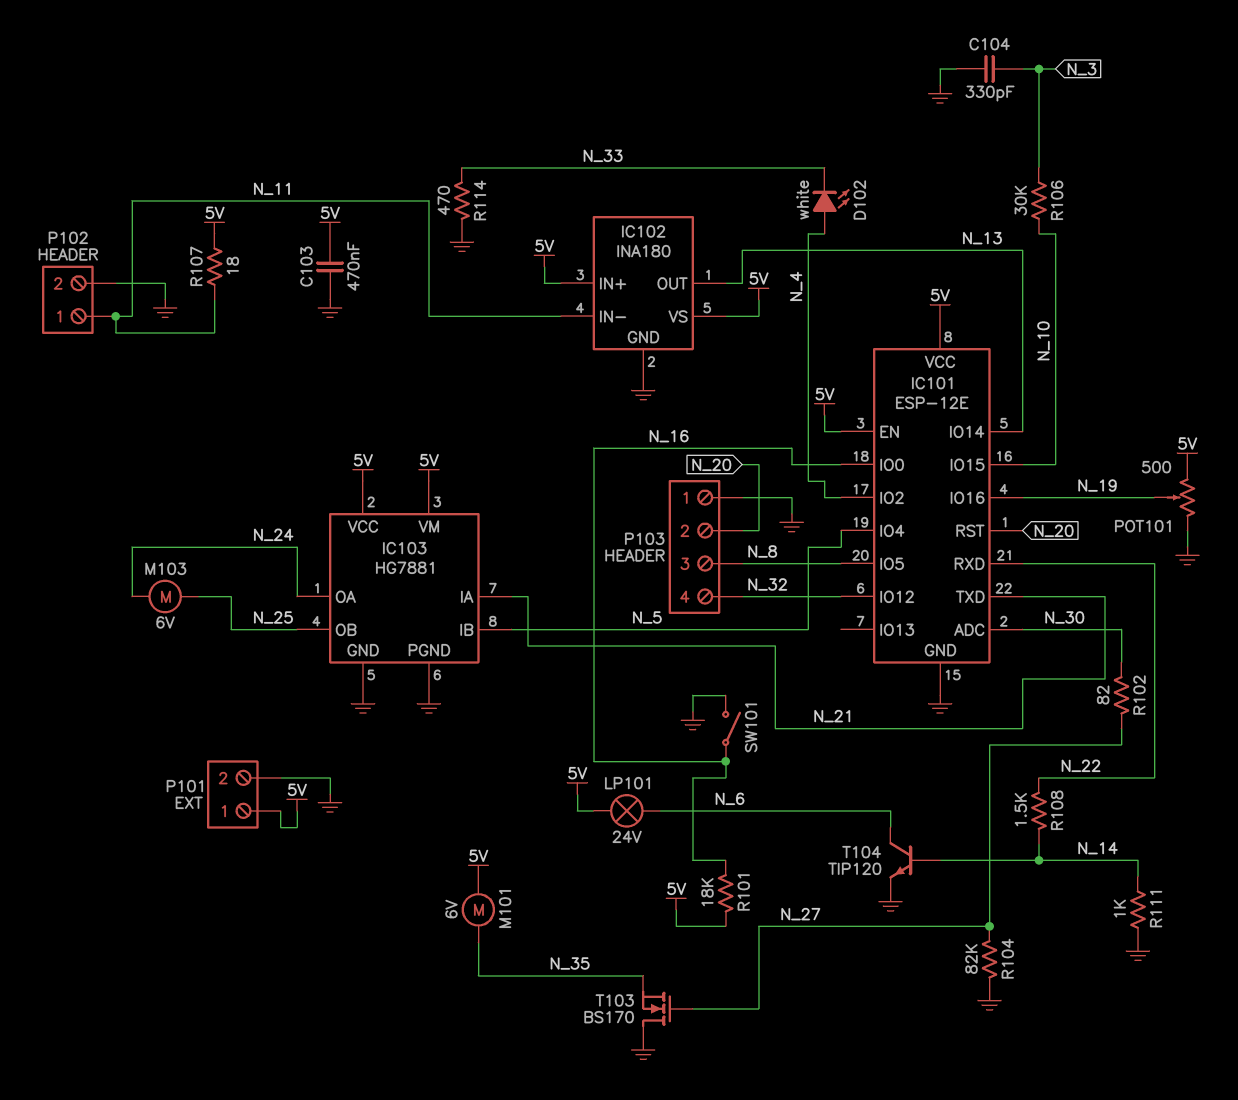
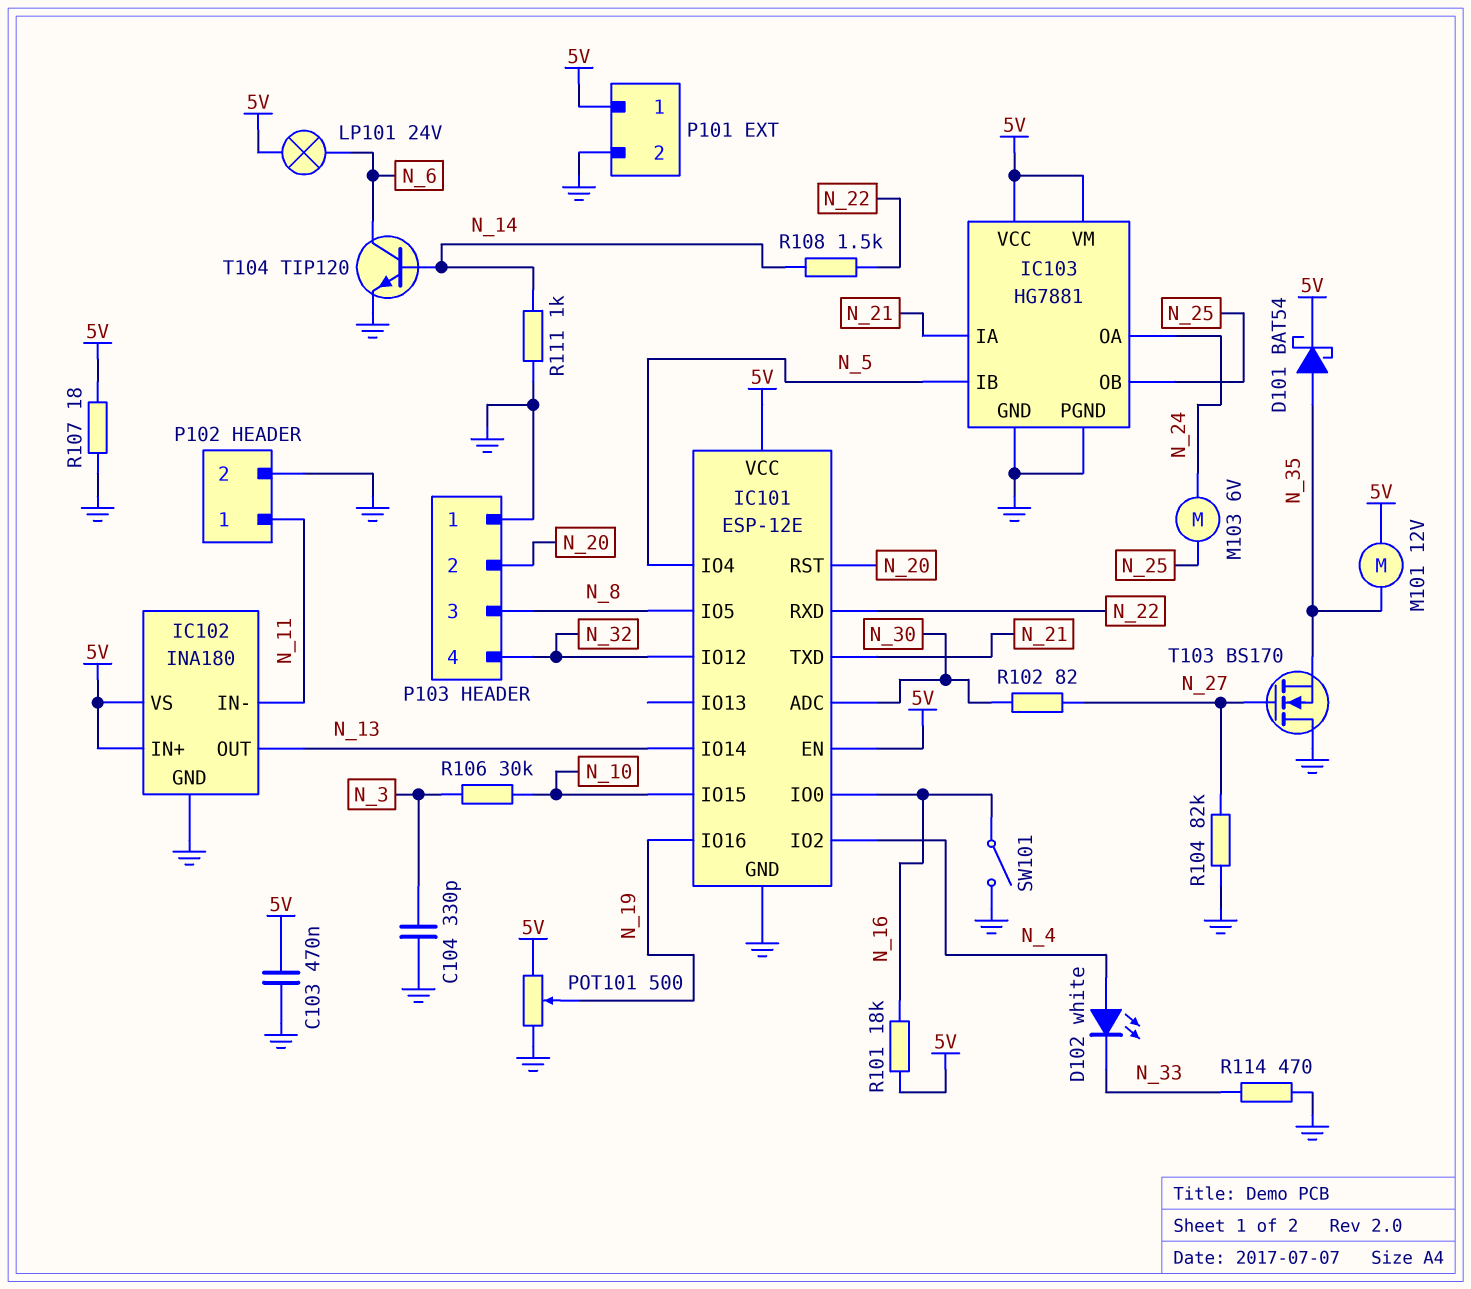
D101: none -> schottky BAT54 (A N_35, K 5V)
M101: motor 6V (5V, N_35) -> motor 12V (5V, N_35)
R107: 18 (5V, N_11) -> 18 (5V, GND)

